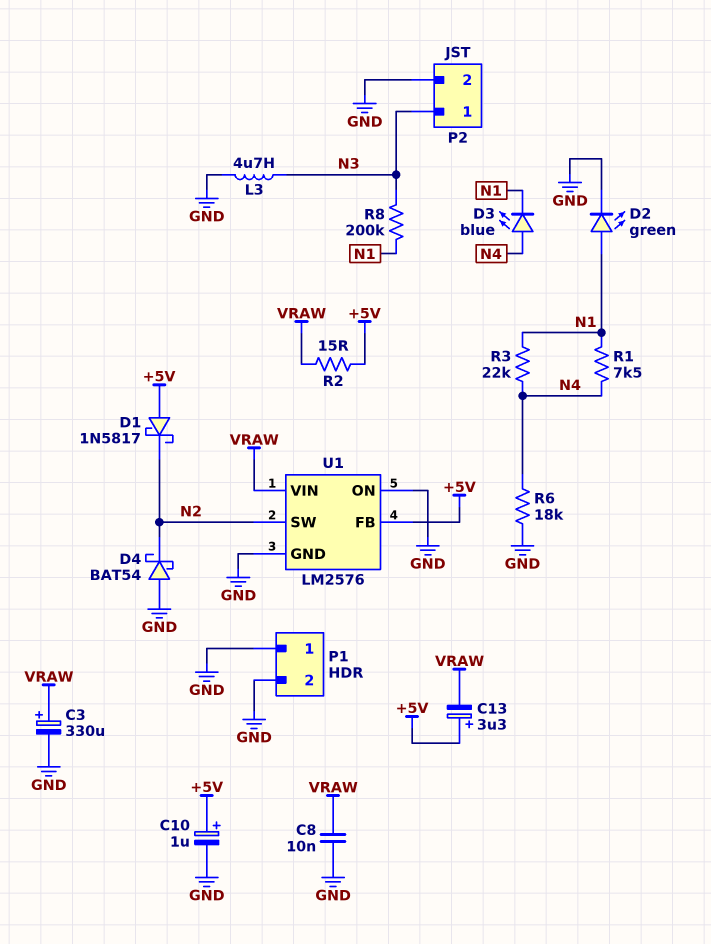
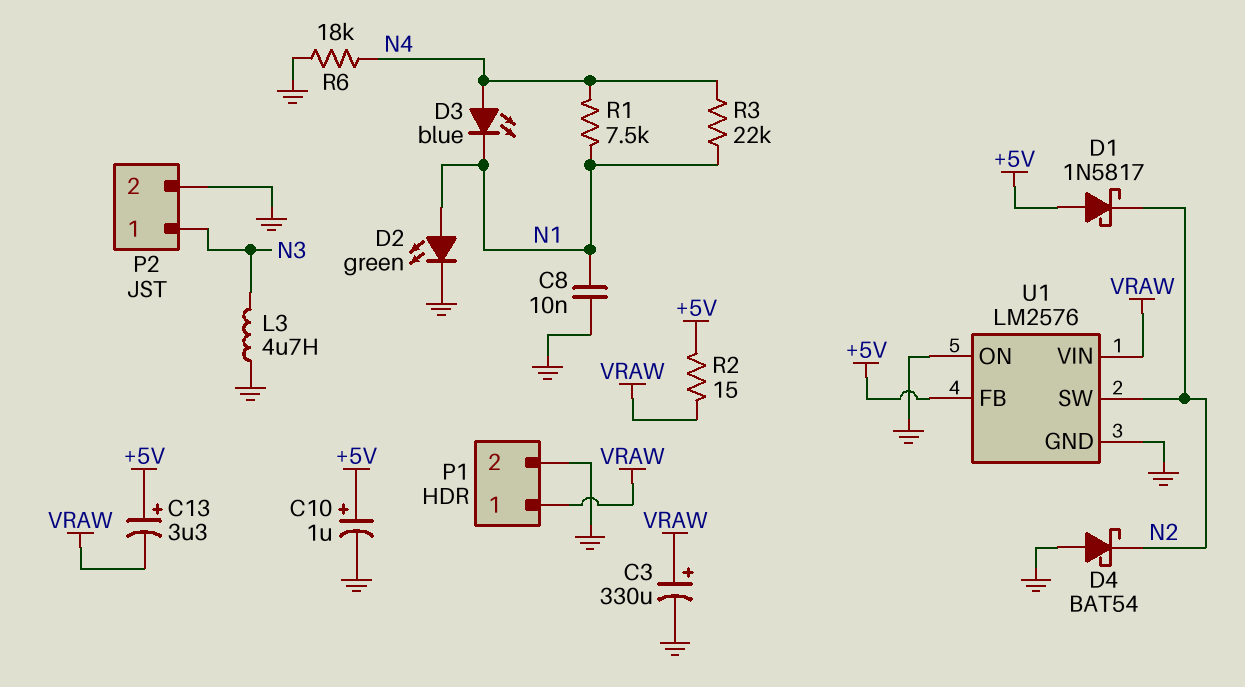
C8: 10nF (GND, VRAW) -> 10nF (GND, N1)
P1 pin 1: GND -> VRAW
R8: 200k (N1, N3) -> none

